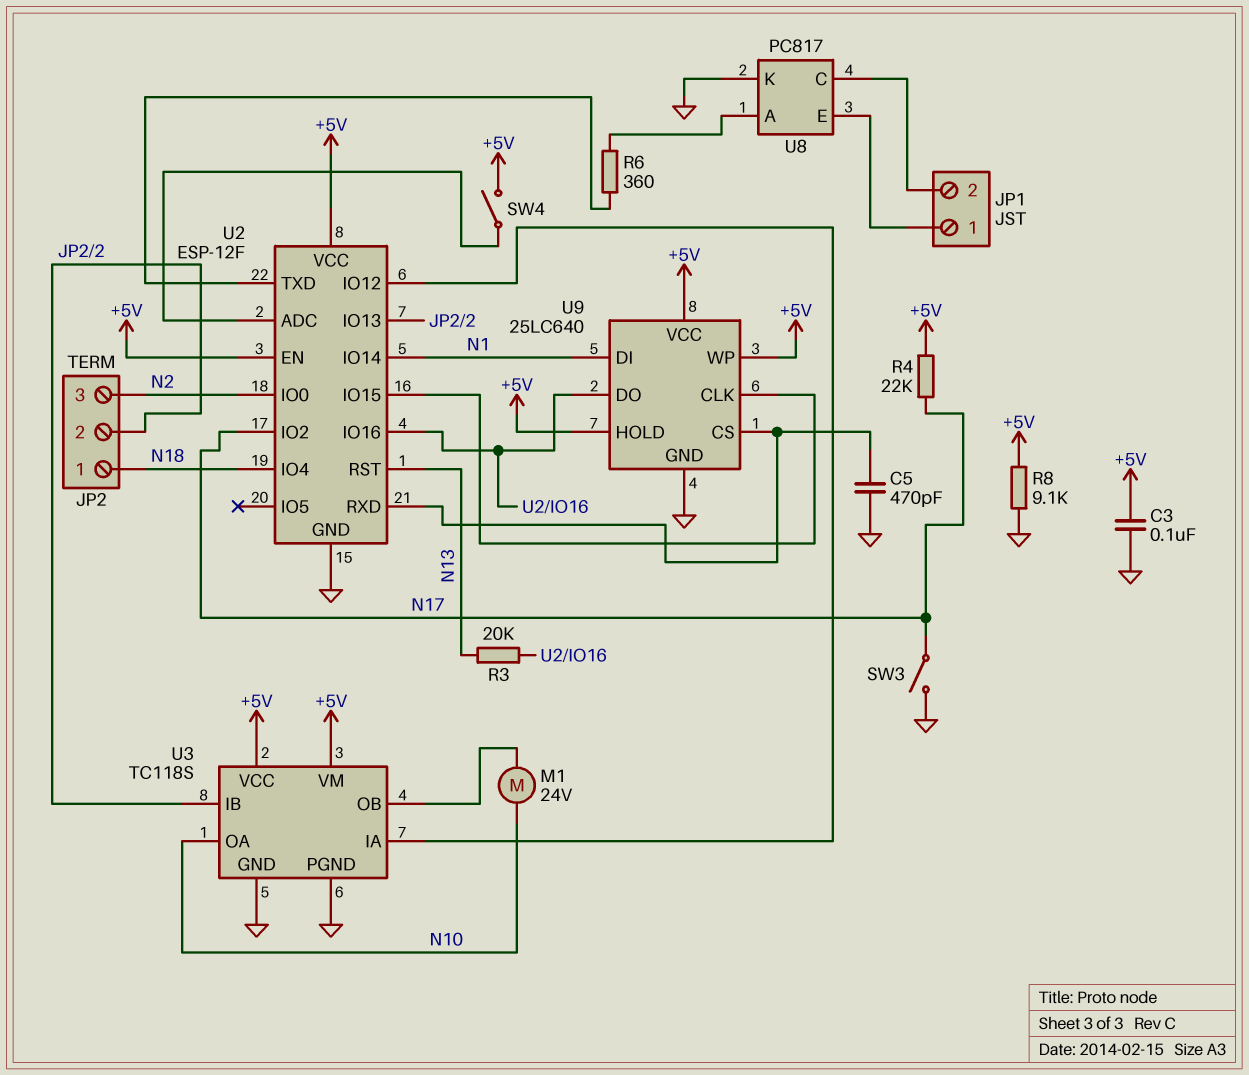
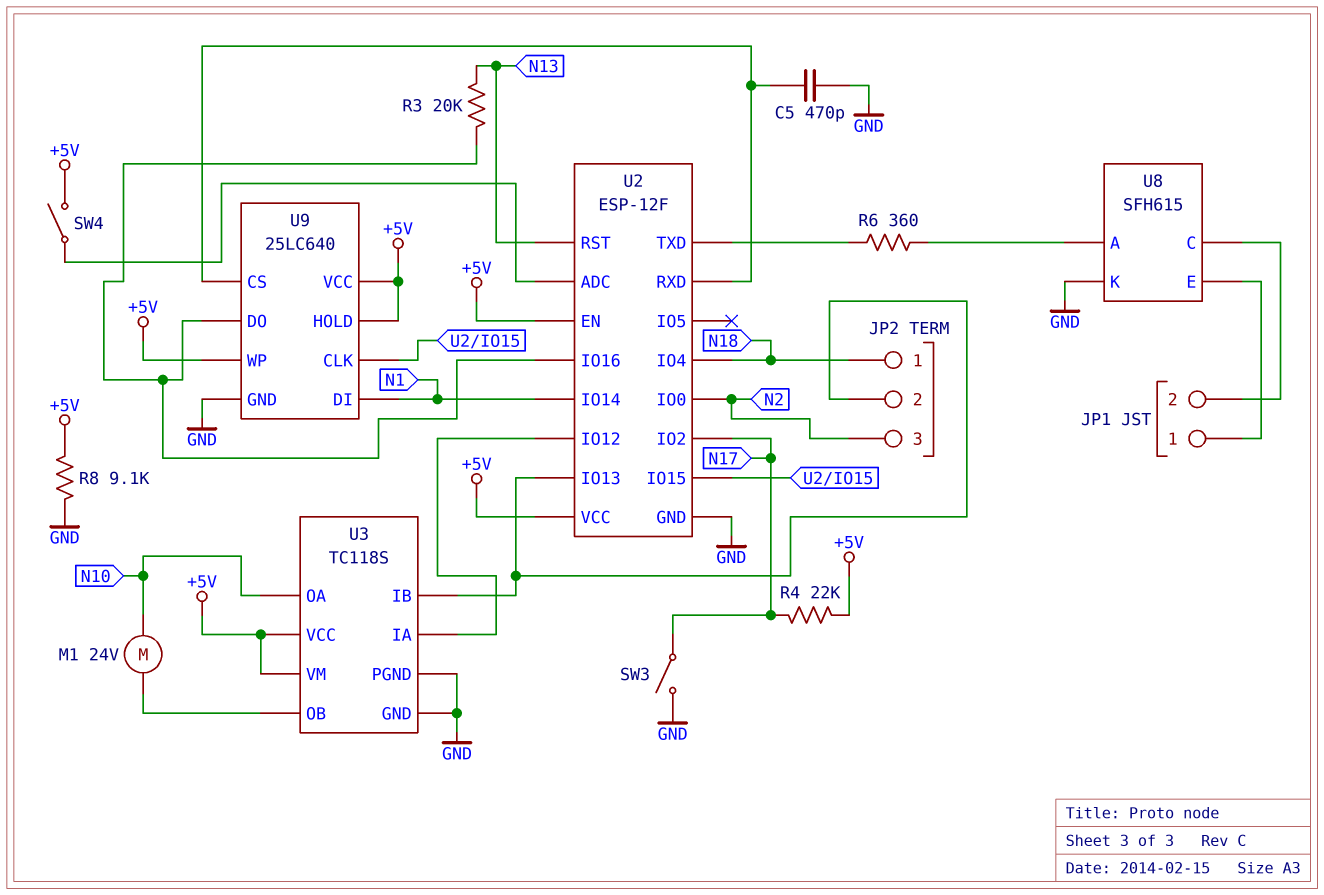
C3: 100nF (+5V, GND) -> none
U8: PC817 -> SFH615

